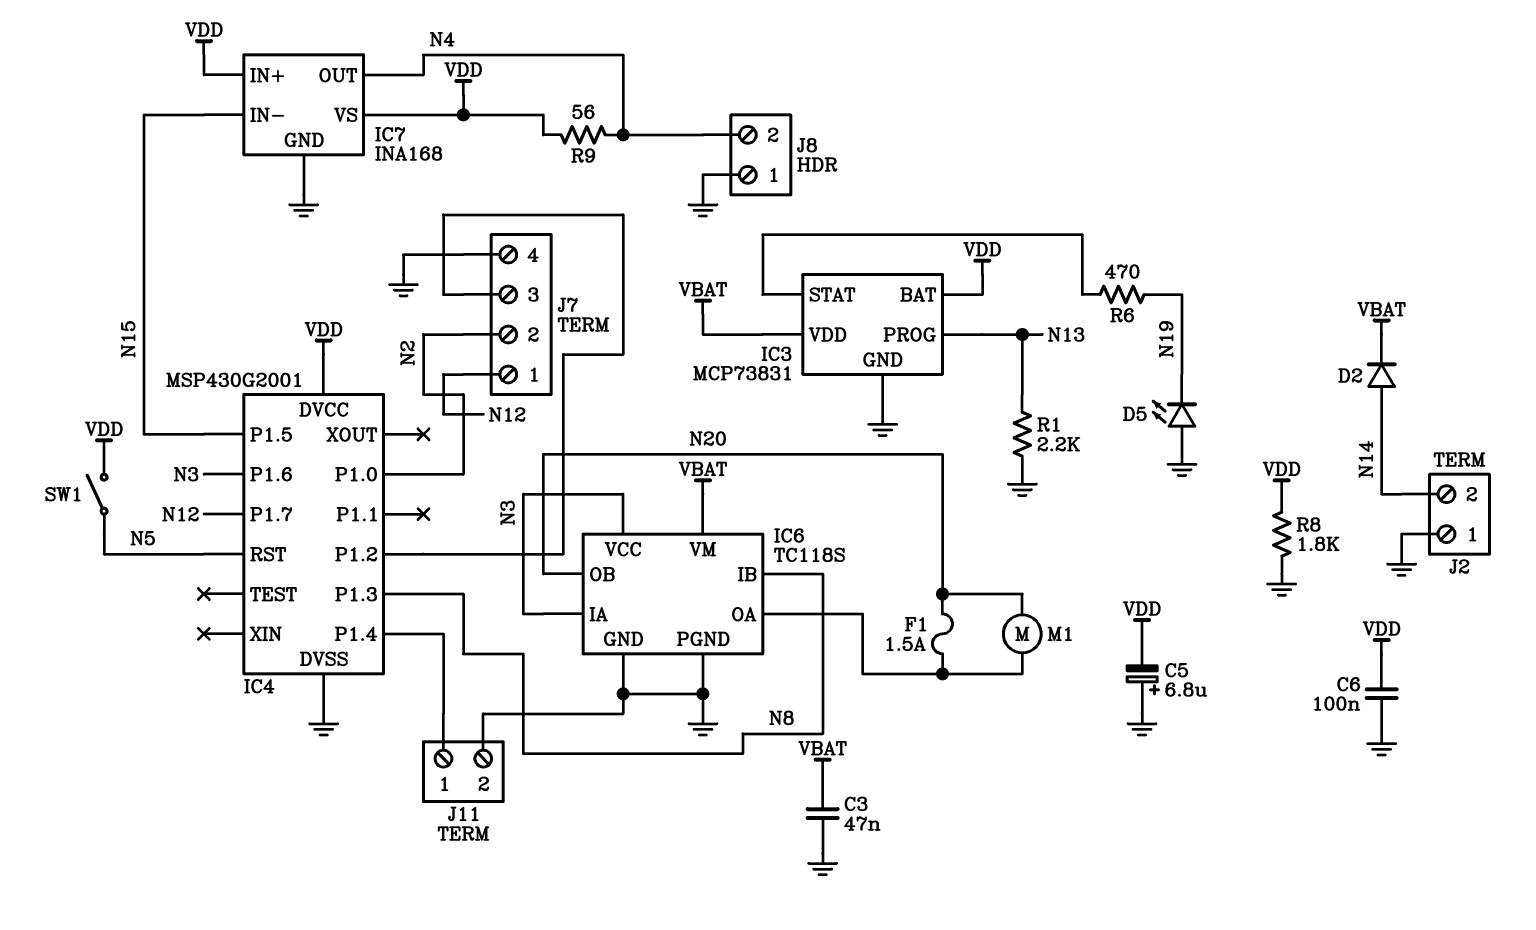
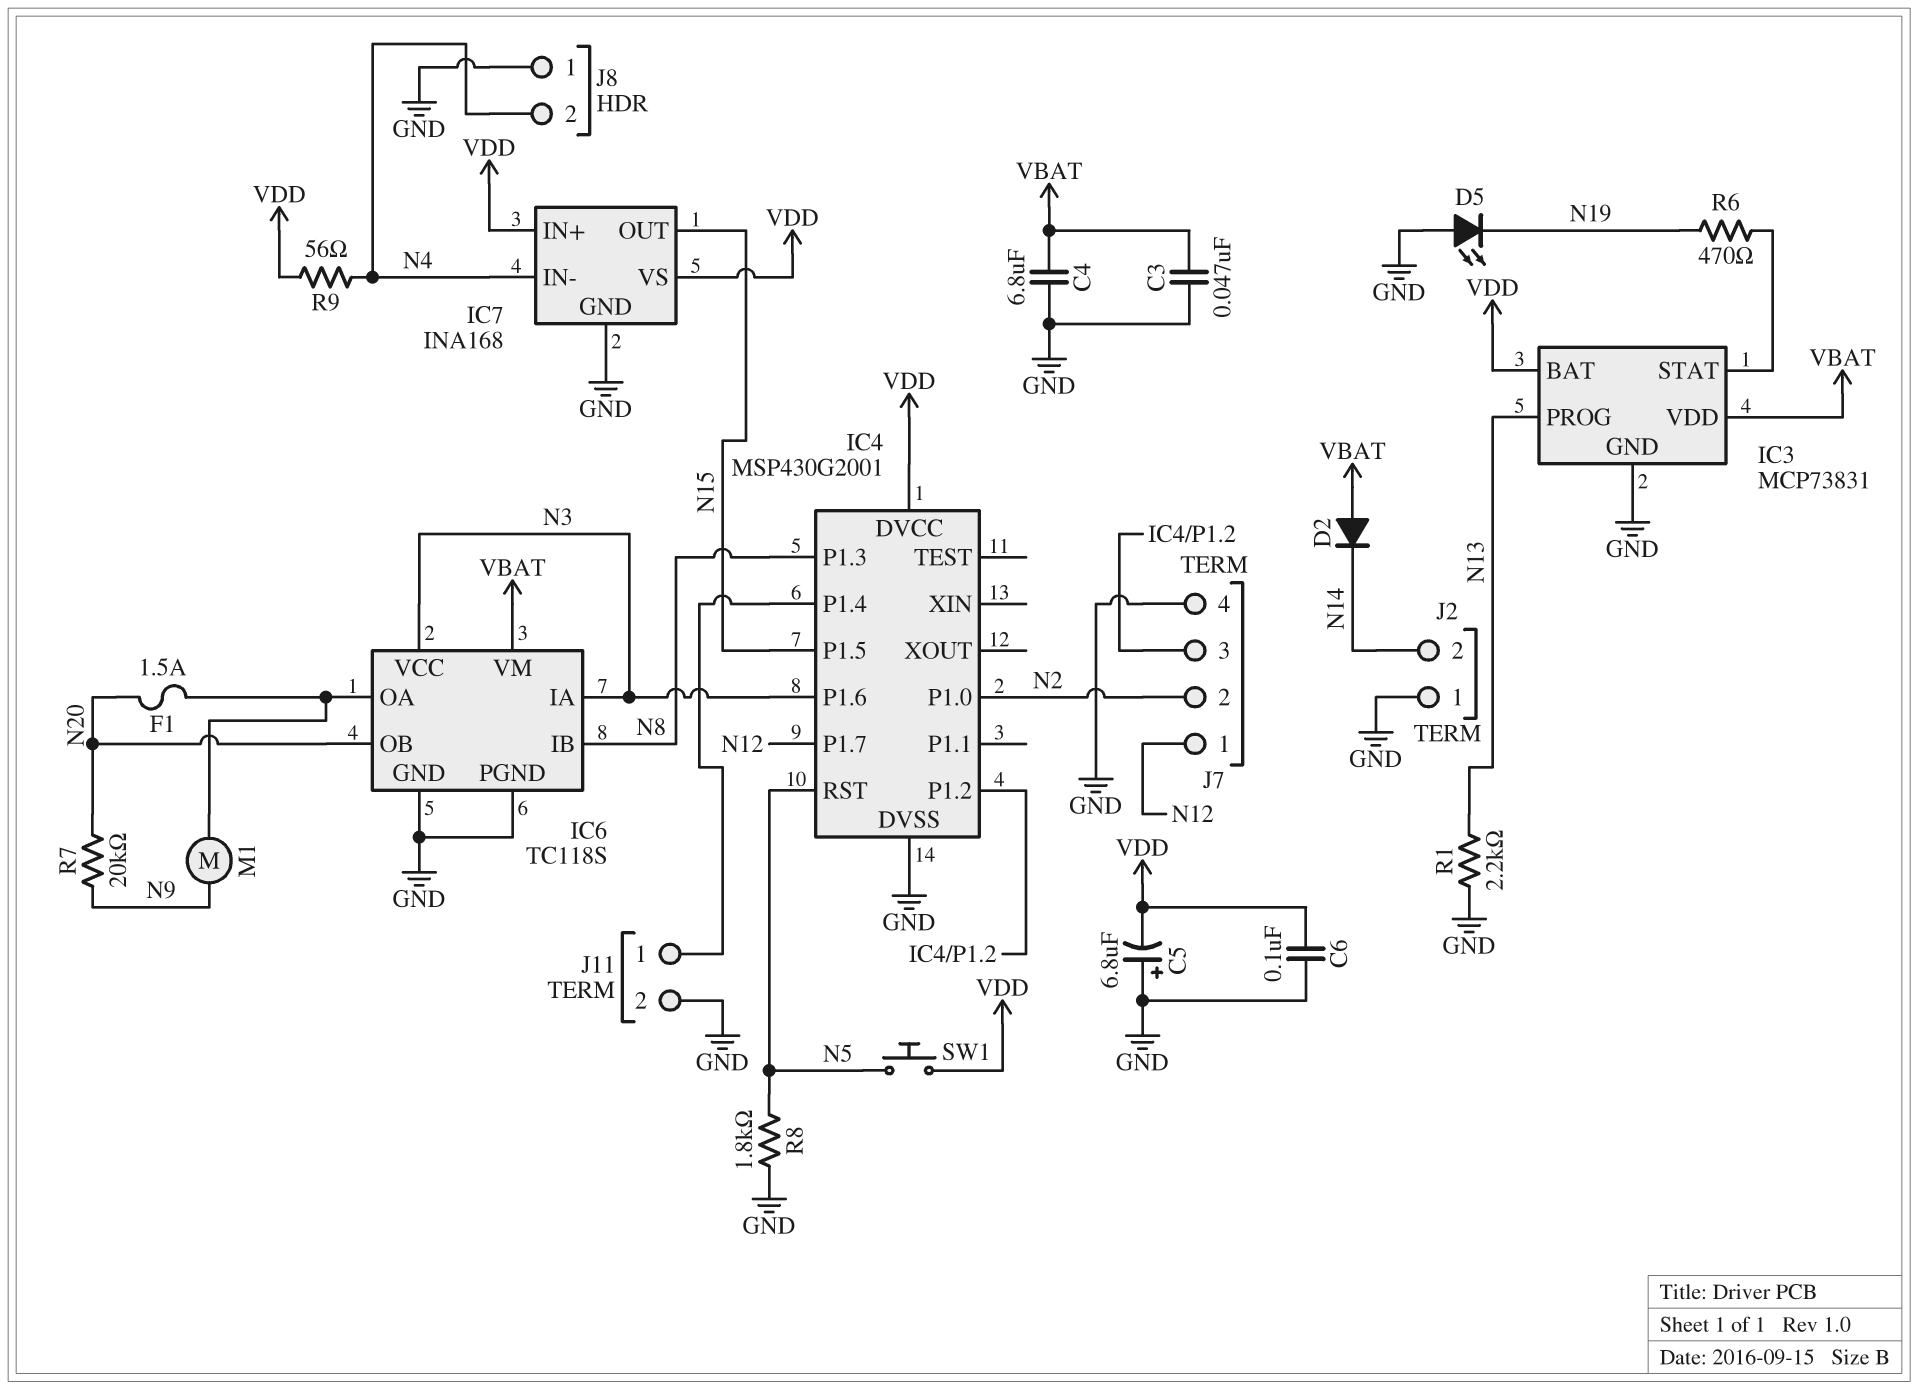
C4: none -> 6.8uF (GND, VBAT)
D2: diode (A N14, K VBAT) -> diode (A VBAT, K N14)
IC7 pin IN-: N15 -> N4
IC7 pin OUT: N4 -> N15
M1: motor (IC6/OA, N20) -> motor (IC6/OA, N9)
R7: none -> 20k (N9, N20)
R8: 1.8k (GND, VDD) -> 1.8k (GND, N5)
SW1: switch (N5, VDD) -> button (N5, VDD)

